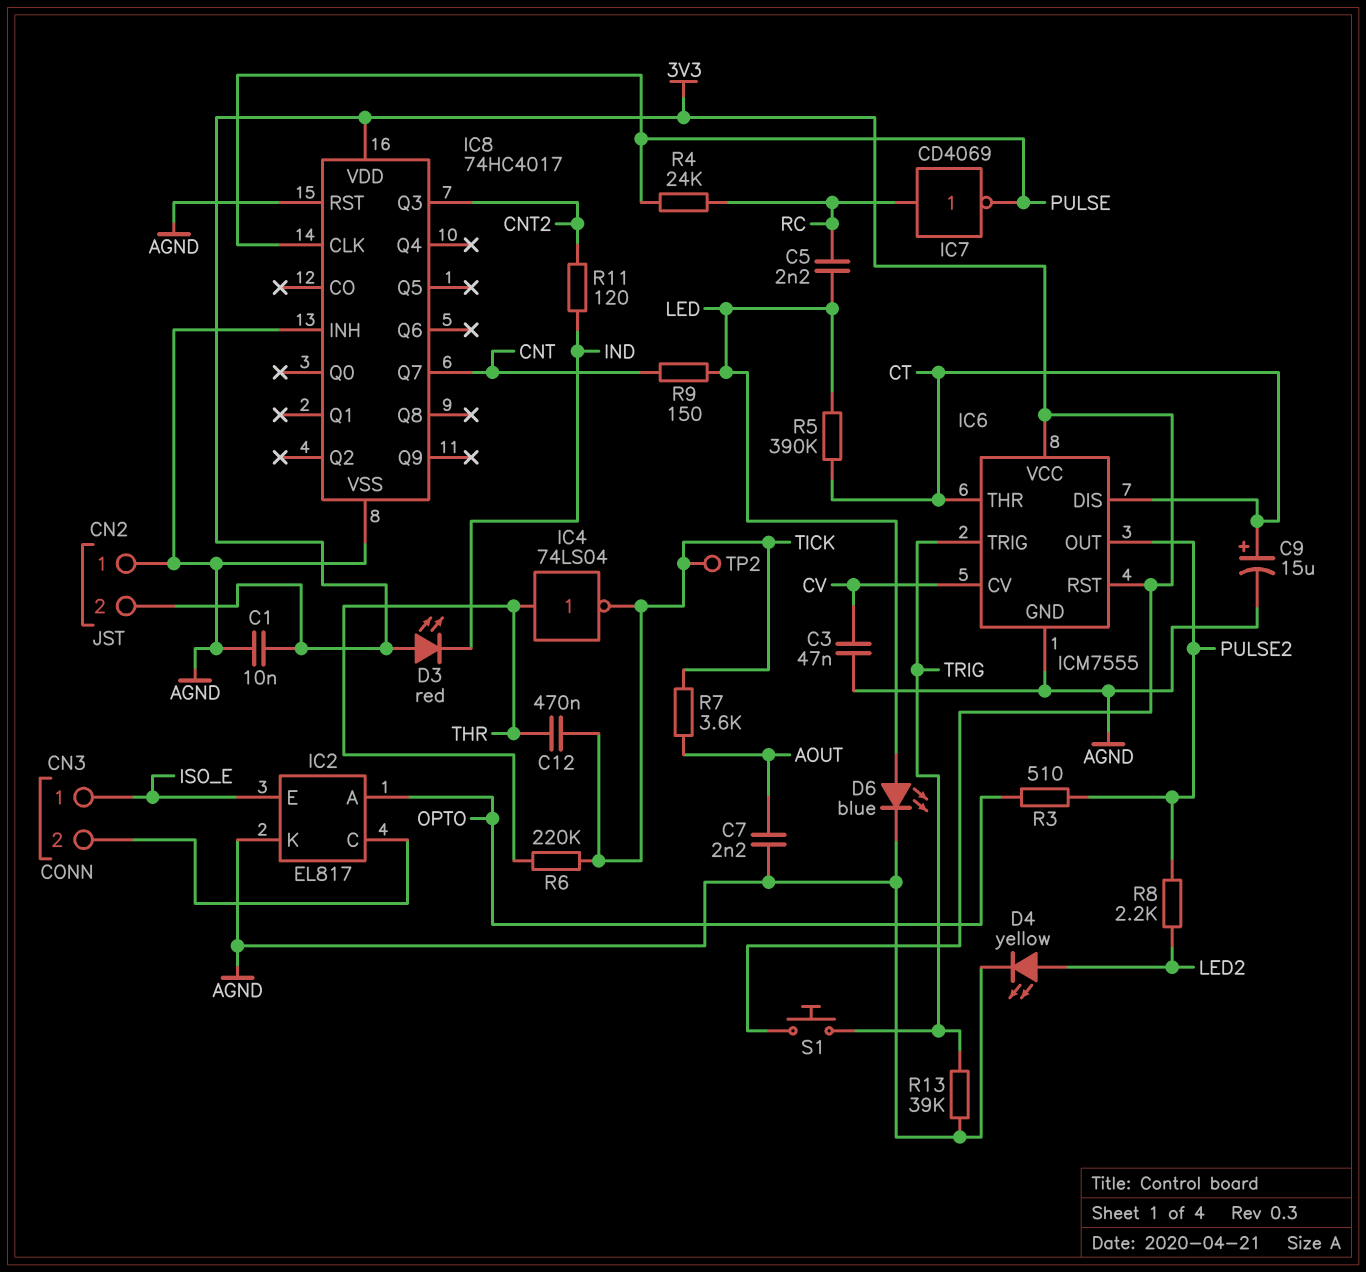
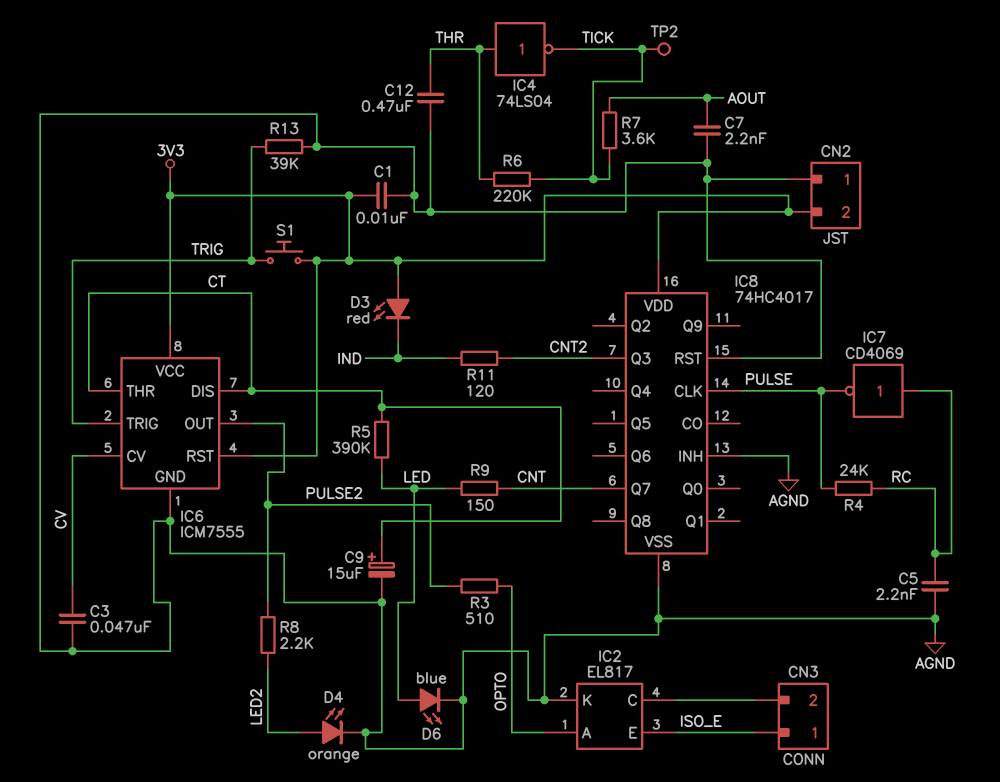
C5: 2.2nF (LED, RC) -> 2.2nF (AGND, RC)
C12: 470nF (THR, TICK) -> 470nF (AGND, THR)
D4: LED yellow (A LED2, K AGND) -> LED orange (A LED2, K AGND)

